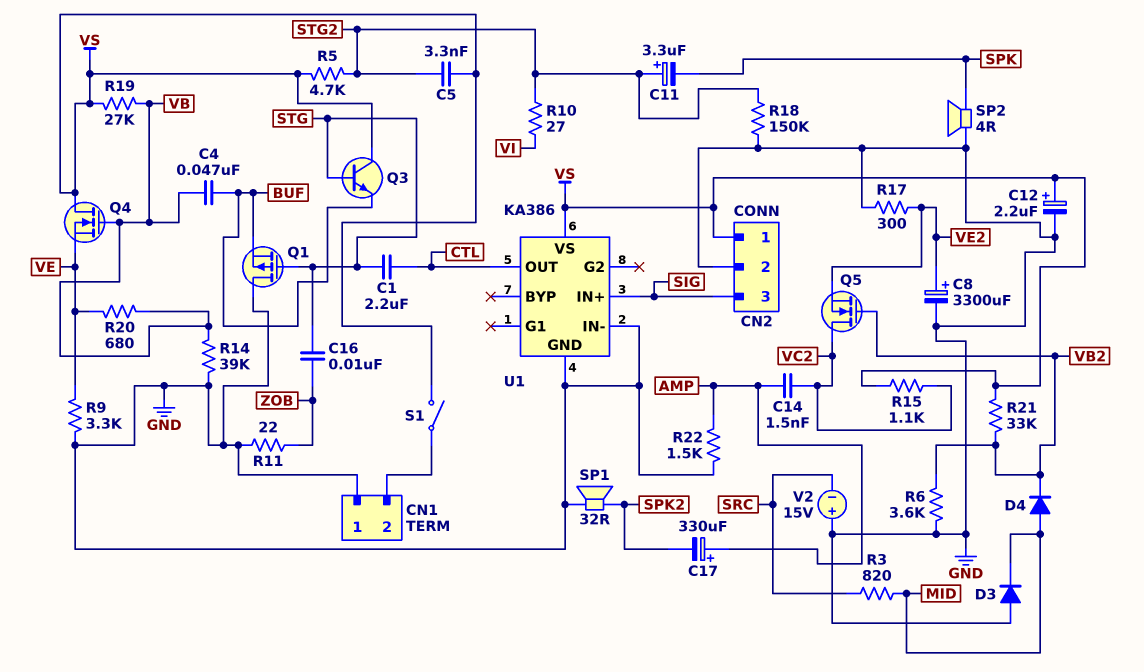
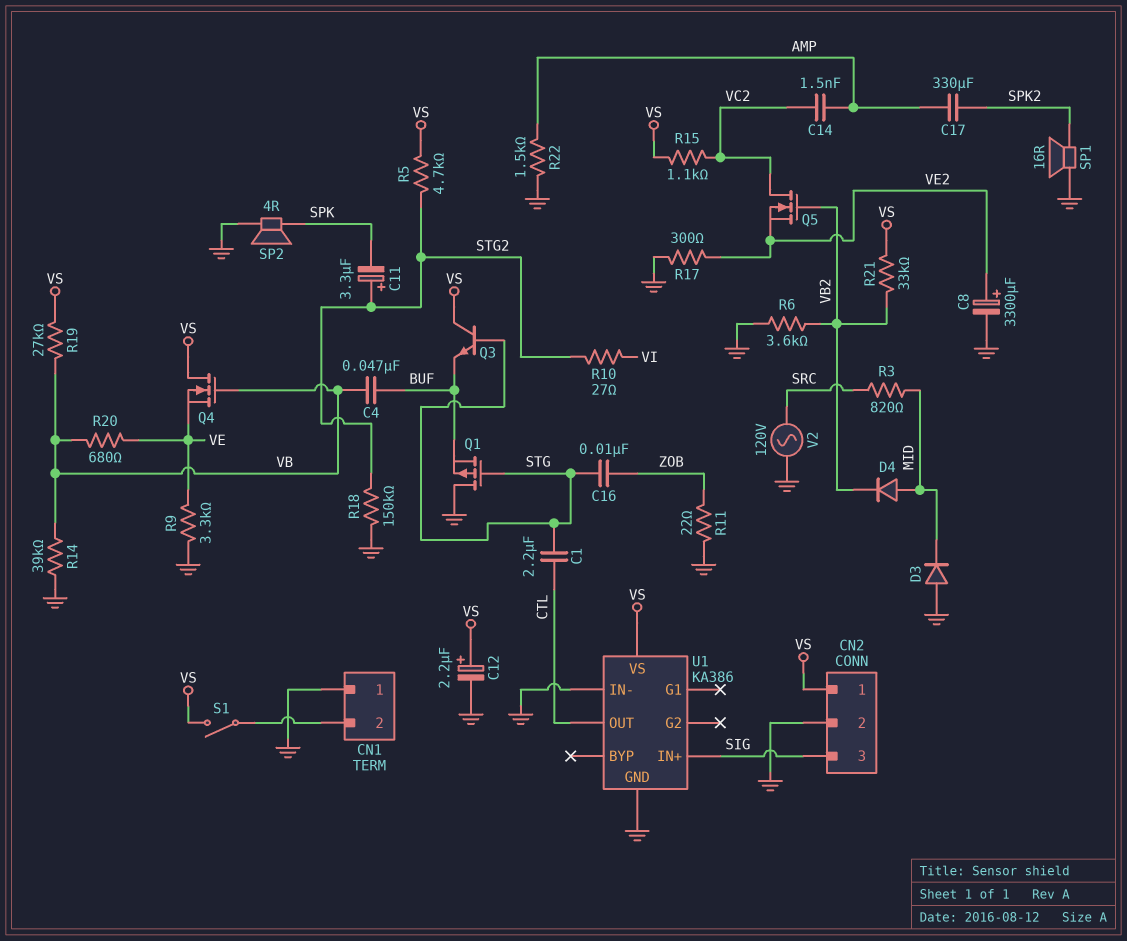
C5: 3.3nF (STG2, VS) -> none
C17: 330uF (plus AMP, minus SPK2) -> 330uF (AMP, SPK2)
SP1: speaker 32R (GND, SPK2) -> speaker 16R (GND, SPK2)
V2: 15V (plus GND, minus SRC) -> AC 120V (GND, SRC)

